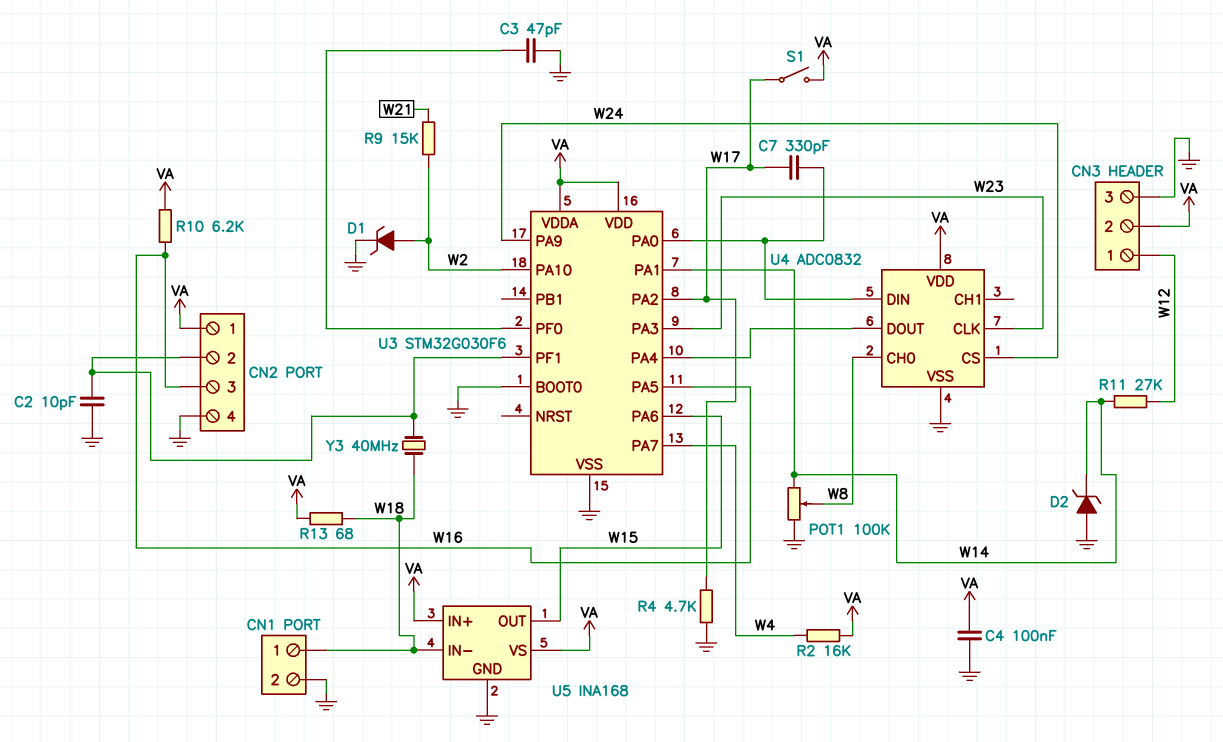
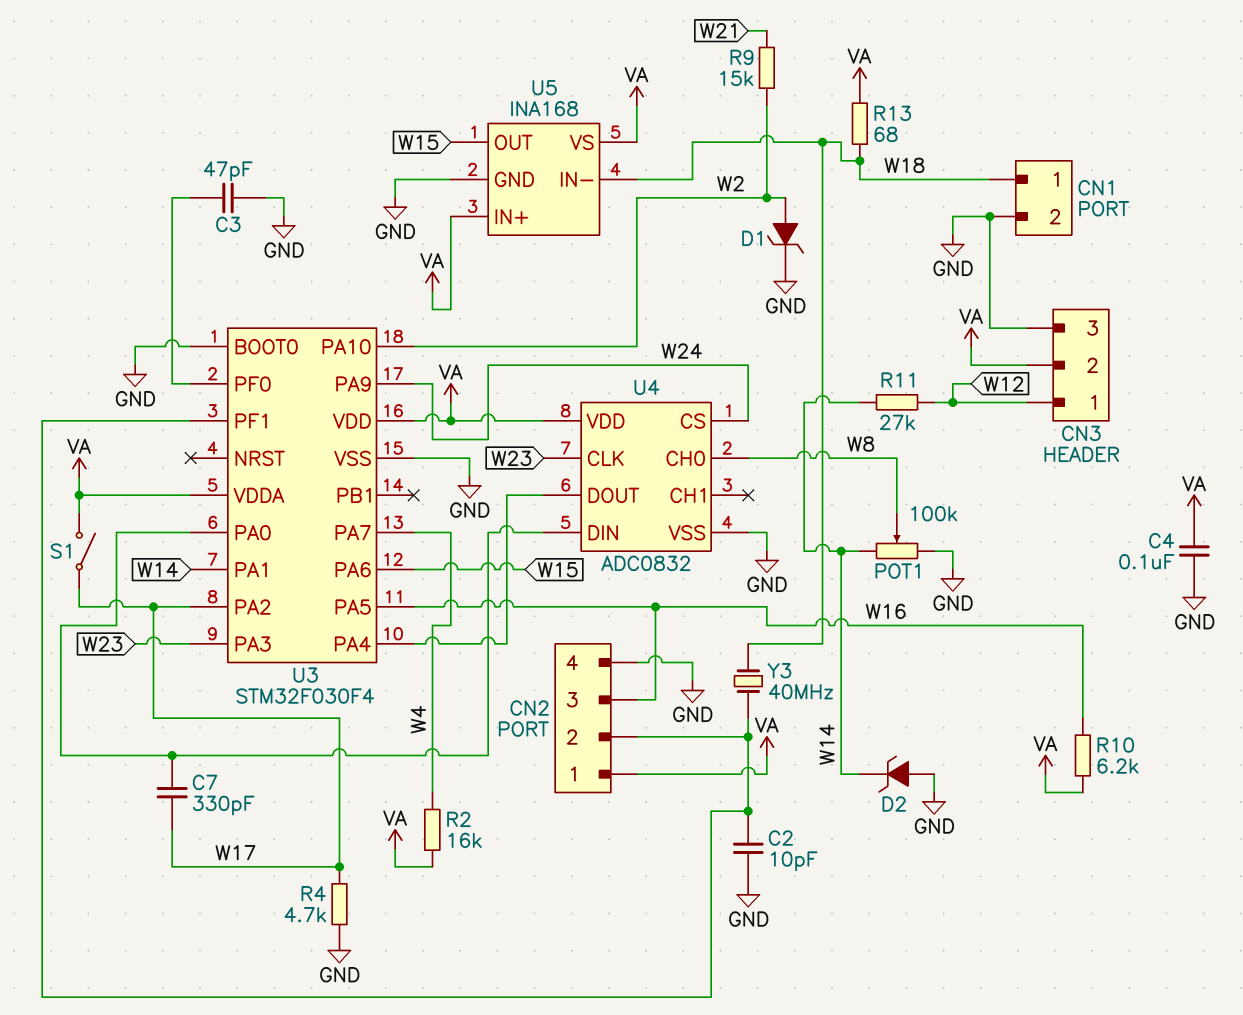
U3: STM32G030F6 -> STM32F030F4

